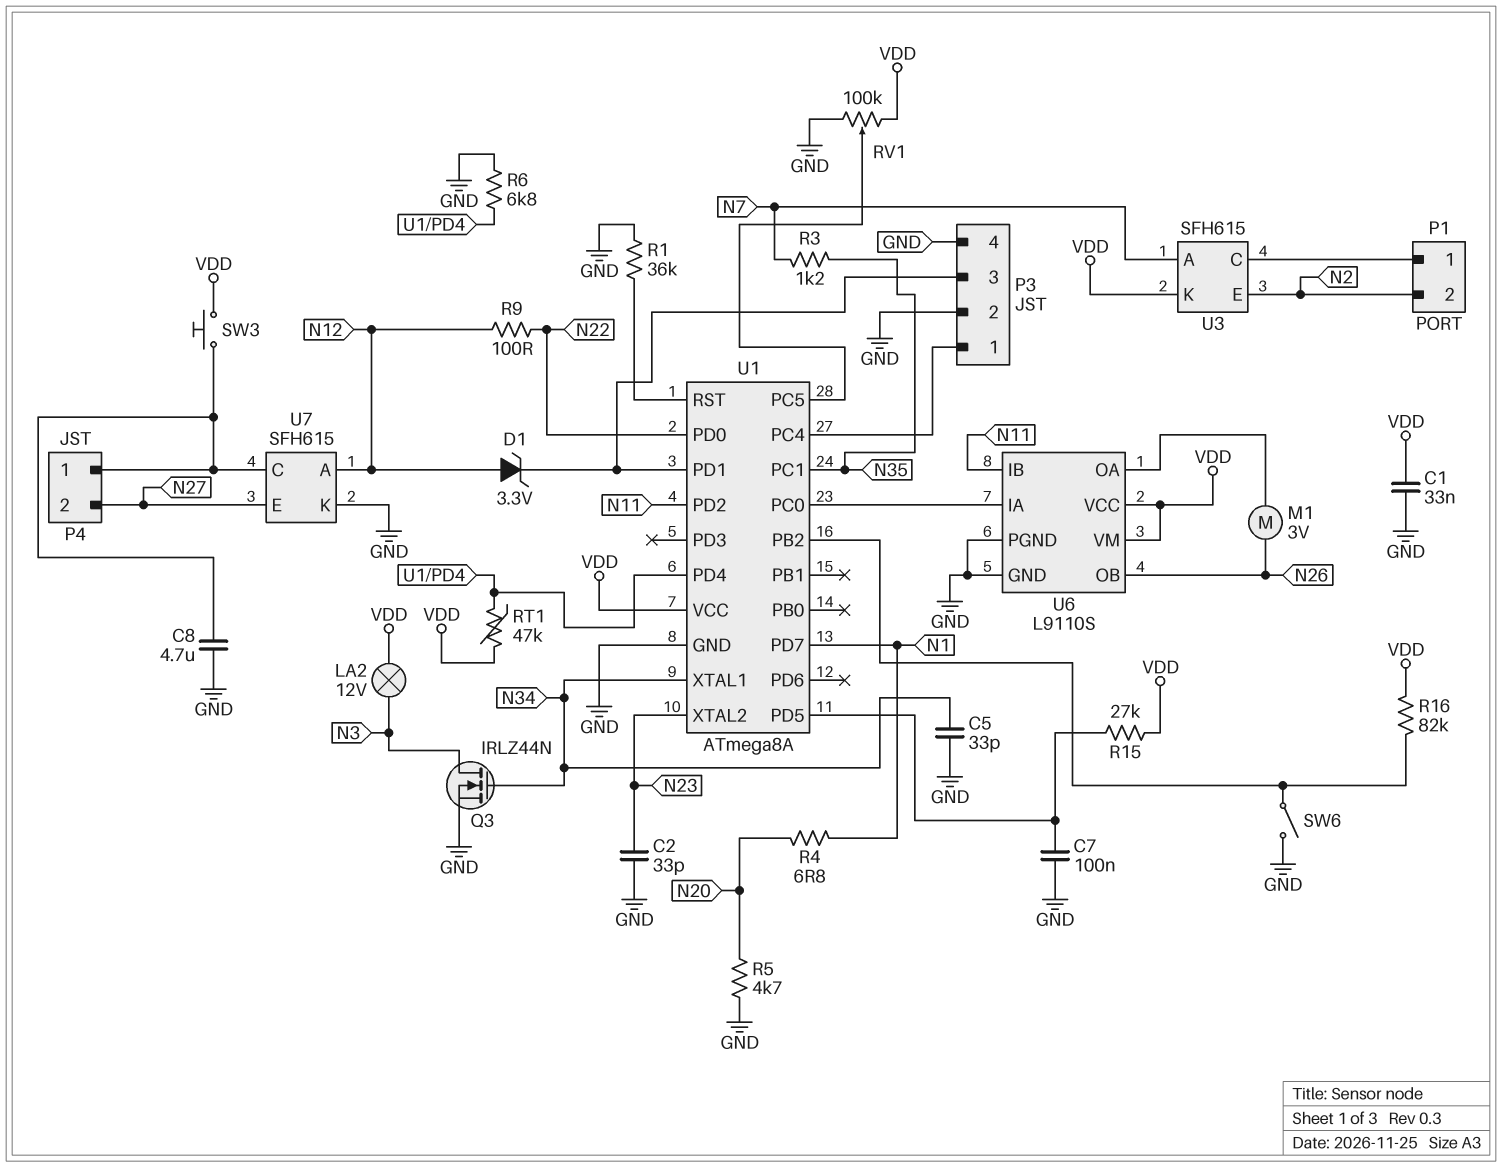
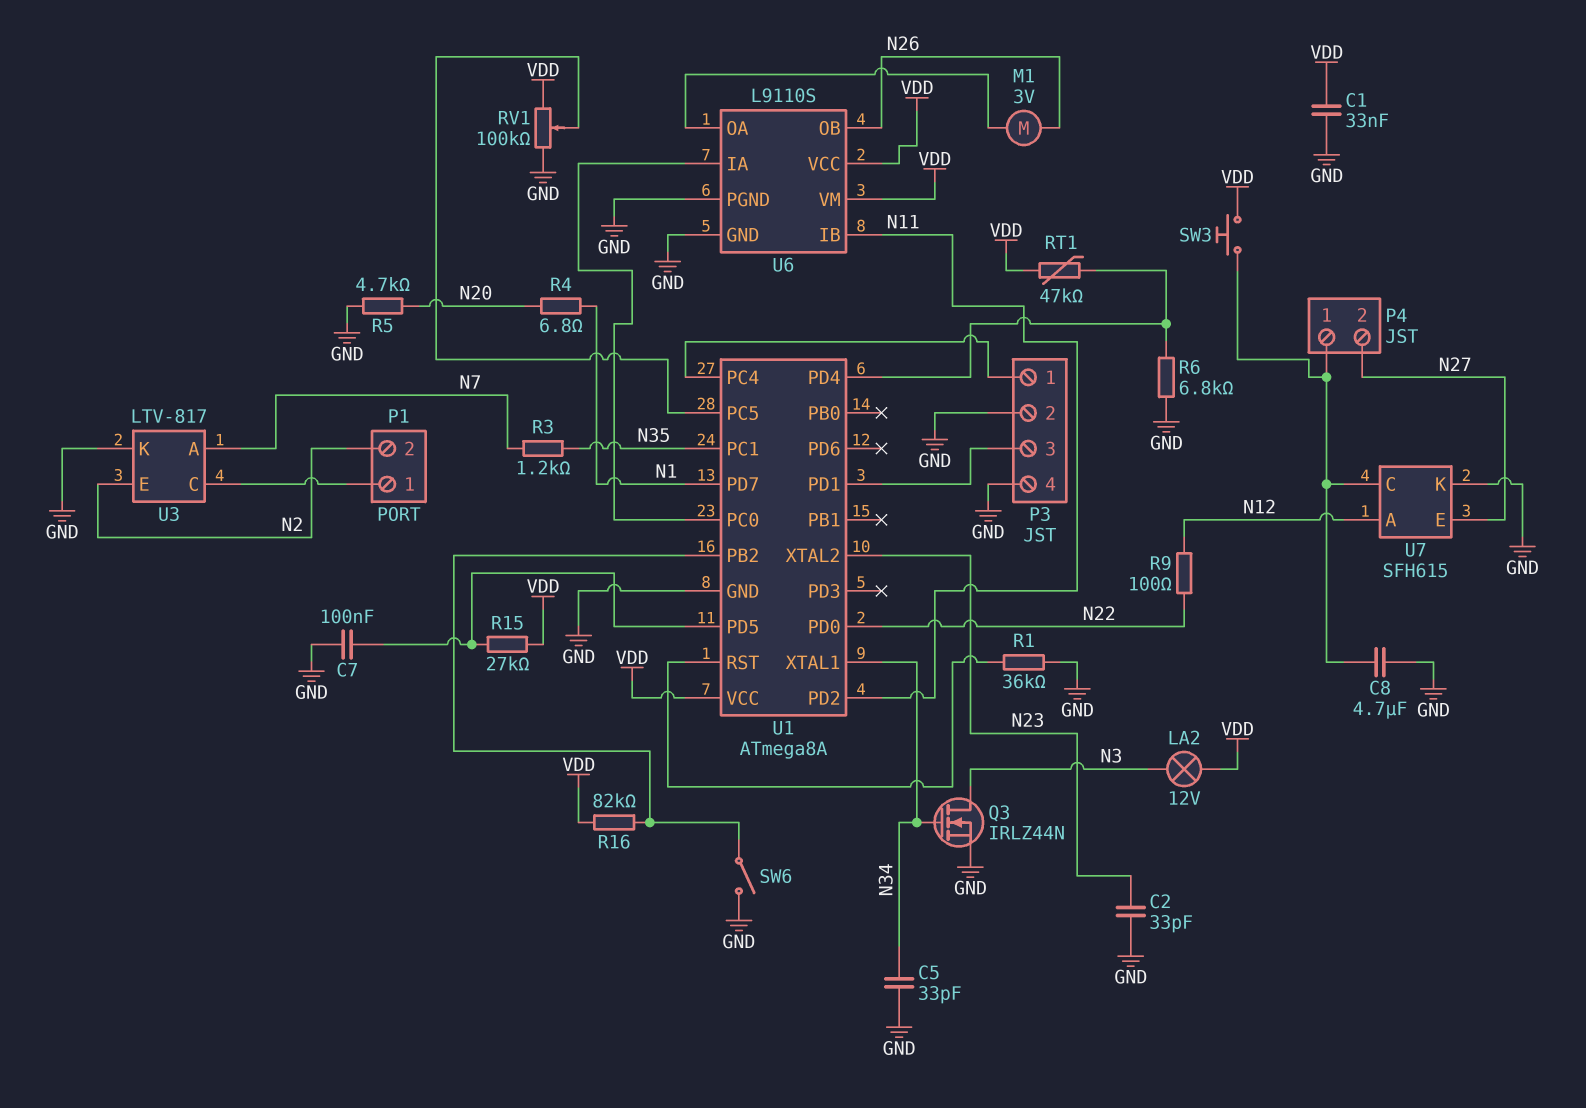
D1: zener 3.3V (A N12, K P3/3) -> none
U3: SFH615 -> LTV-817
U3 pin K: VDD -> GND

